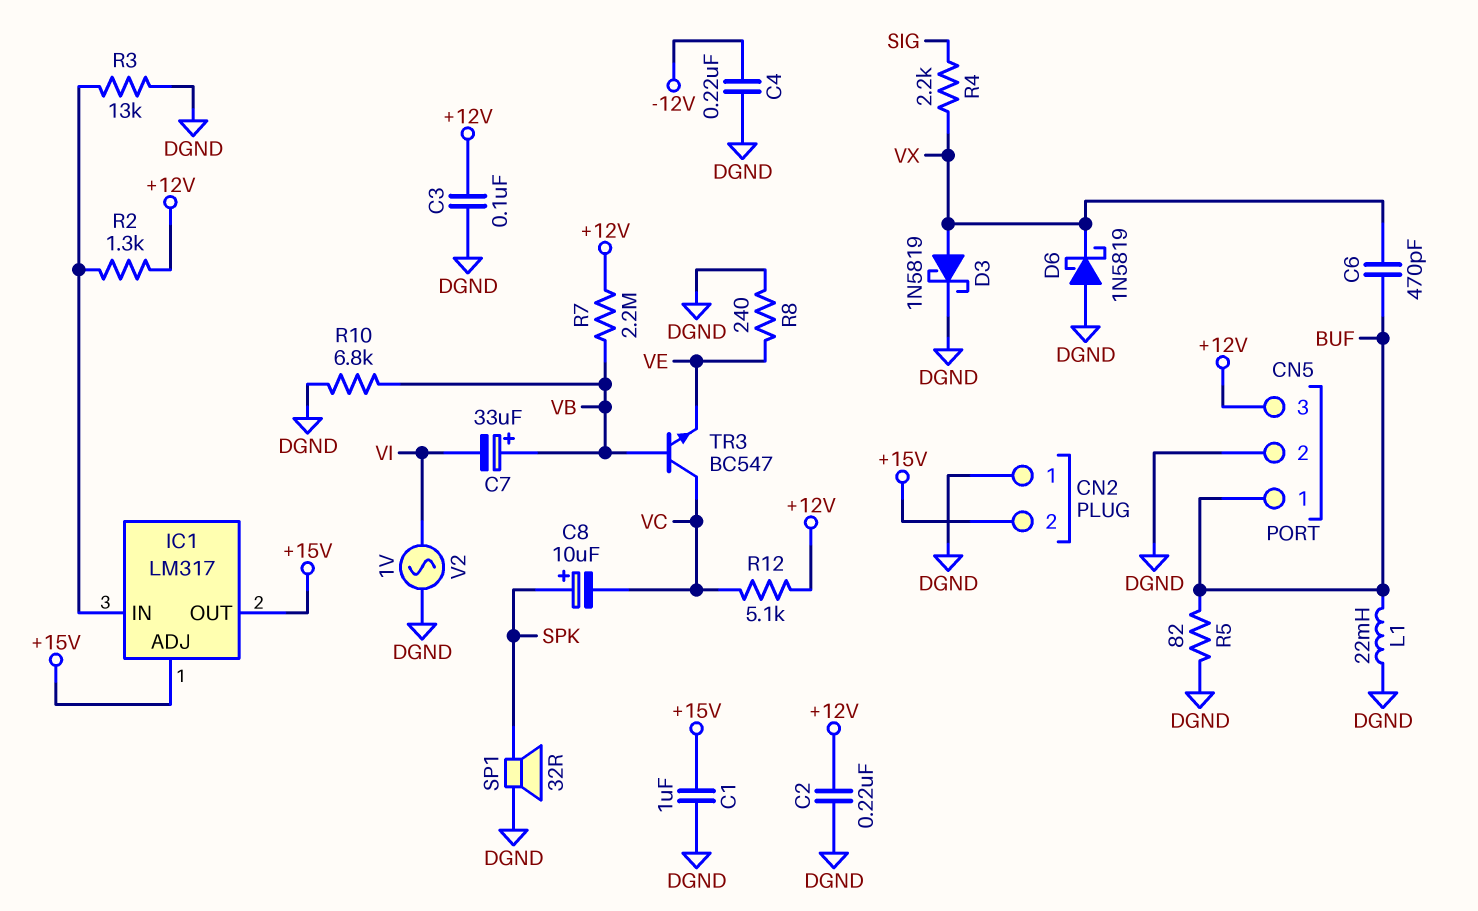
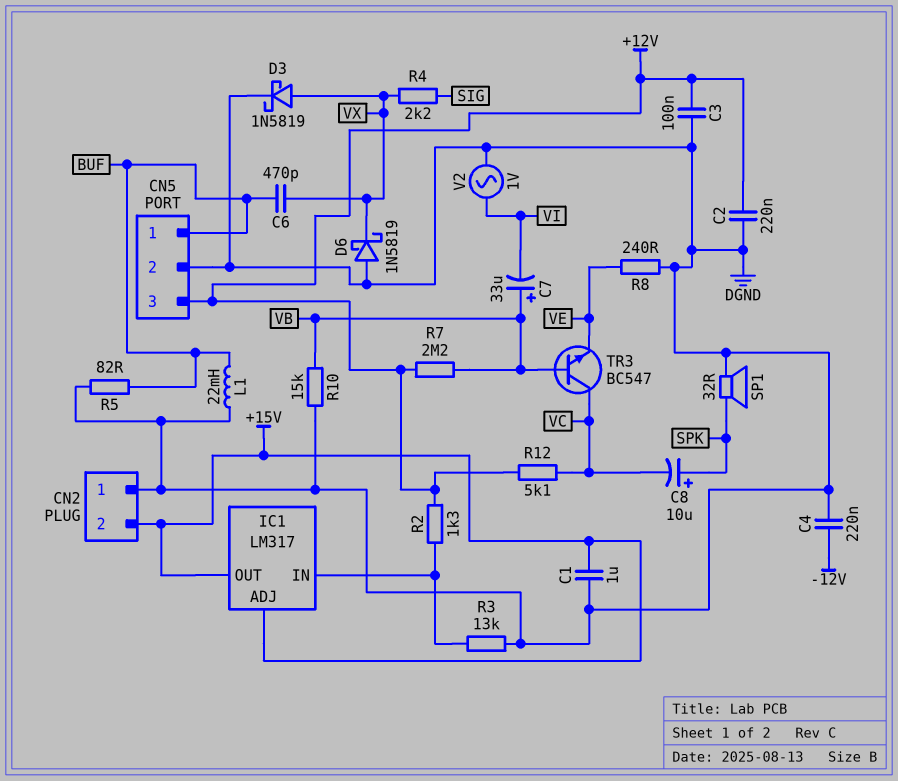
R10: 6.8k (DGND, VB) -> 15k (DGND, VB)

